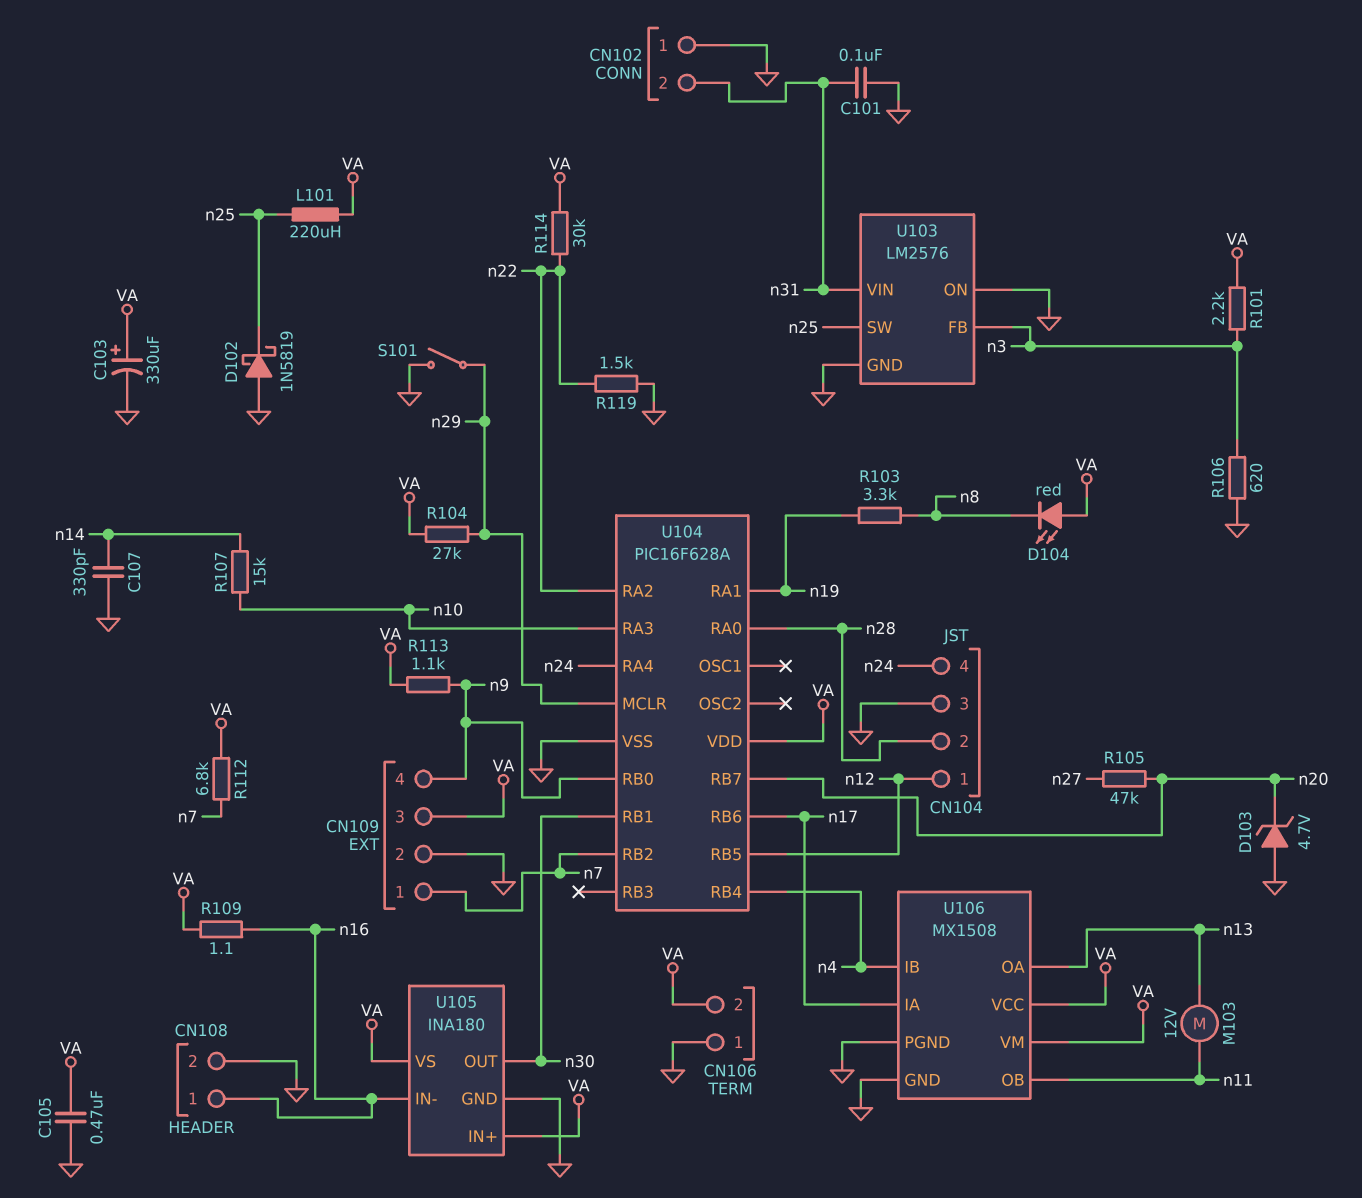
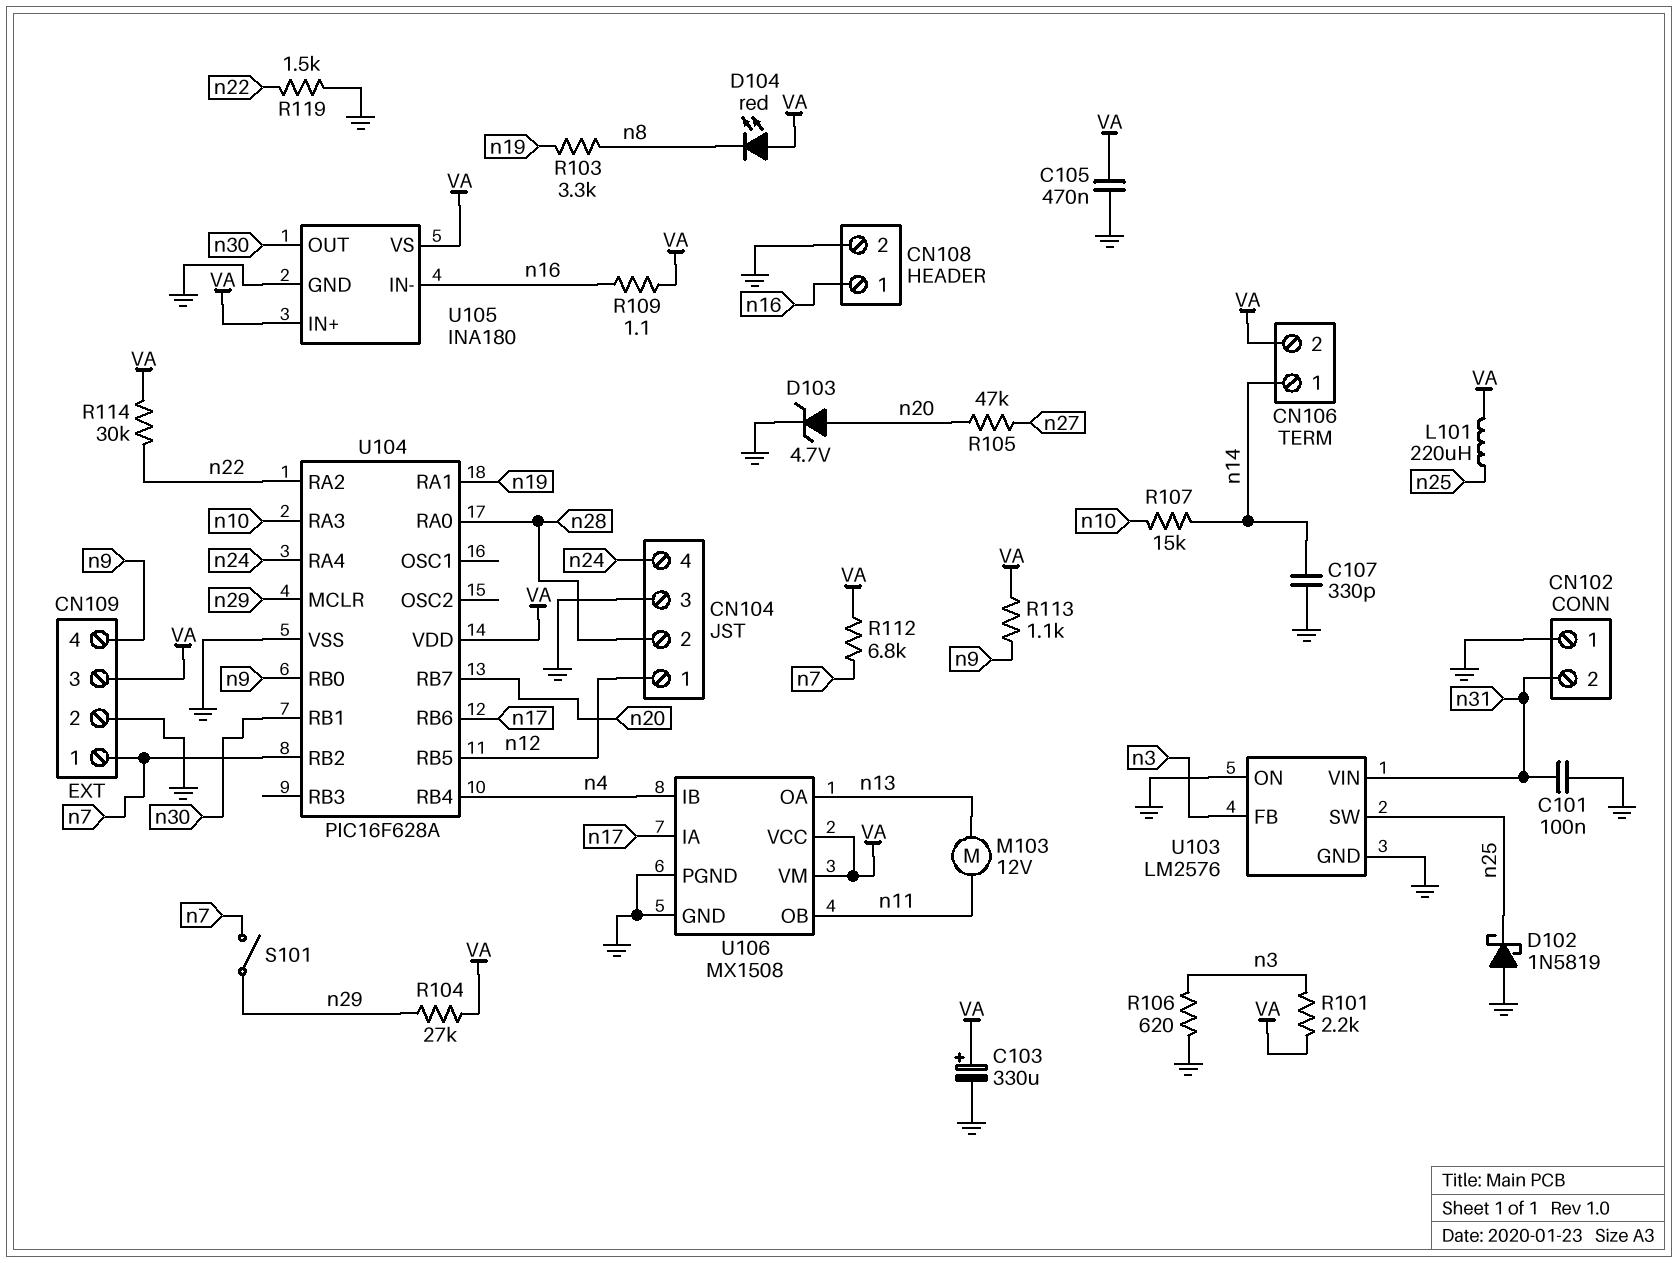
CN106 pin 1: GND -> n14
D103: zener 4.7V (A GND, K n20) -> zener 4.7V (A n20, K GND)
S101: switch (GND, n29) -> switch (n7, n29)

